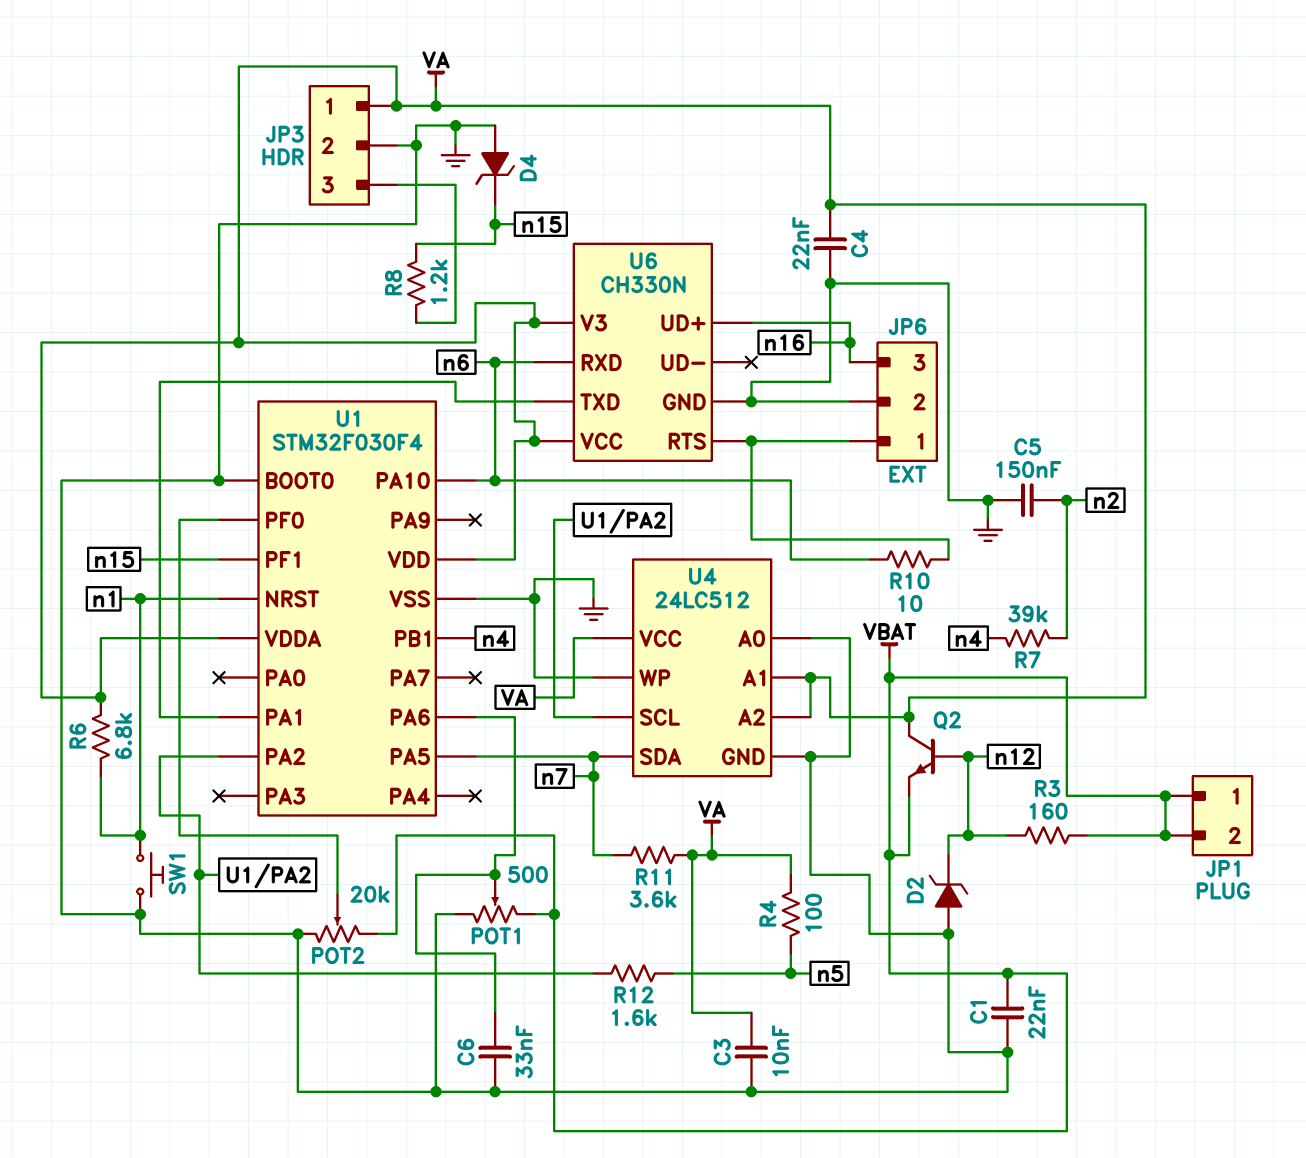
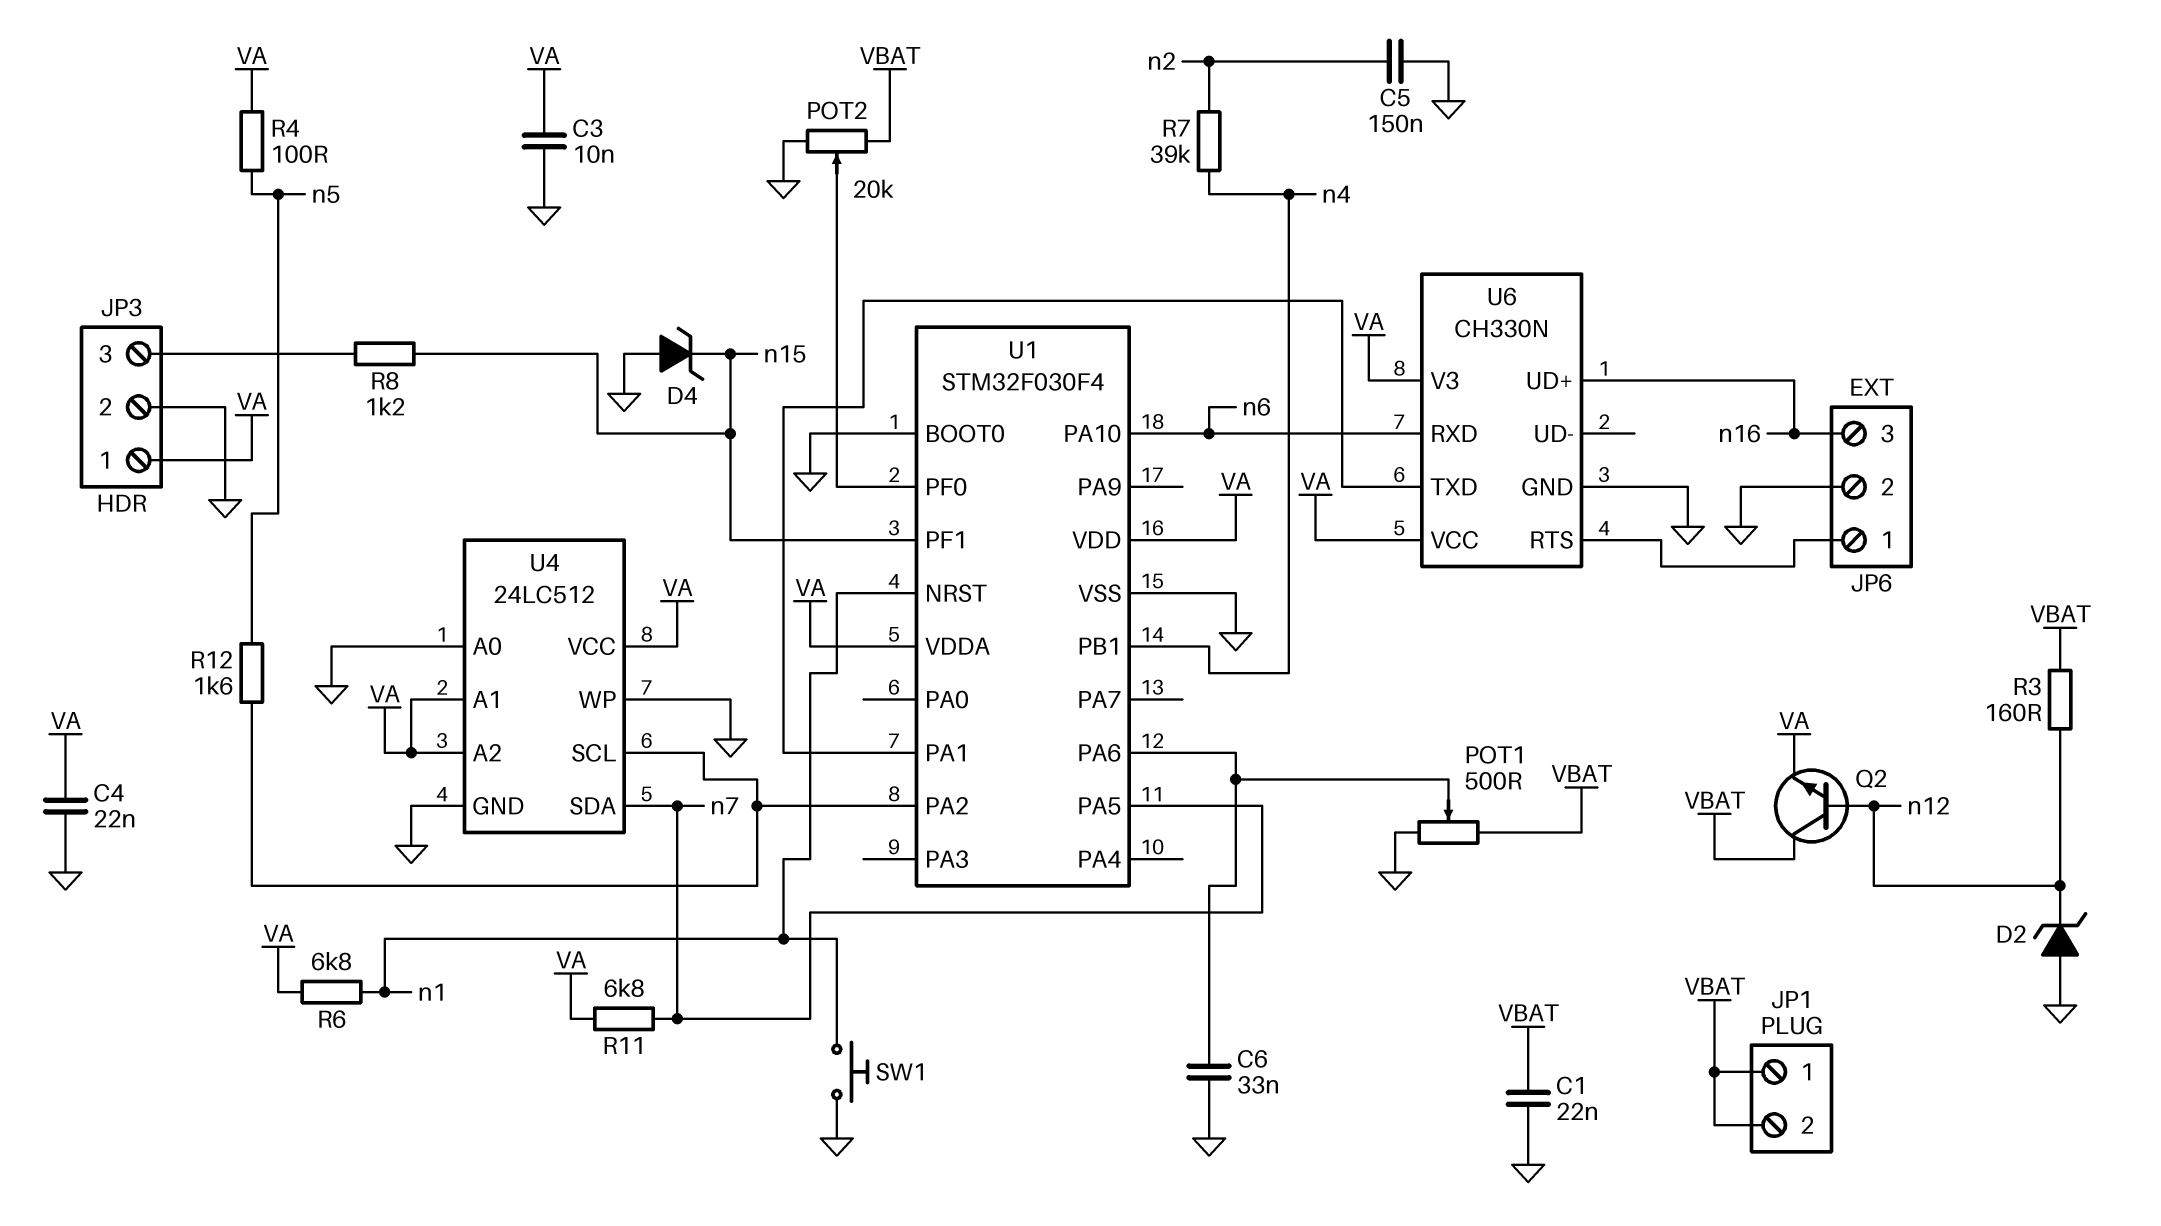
Q2: NPN (B n12, C VA, E VBAT) -> NPN (B n12, C VBAT, E VA)
R10: 10 (JP6/1, n6) -> none
R11: 3.6k (VA, n7) -> 6.8k (VA, n7)

